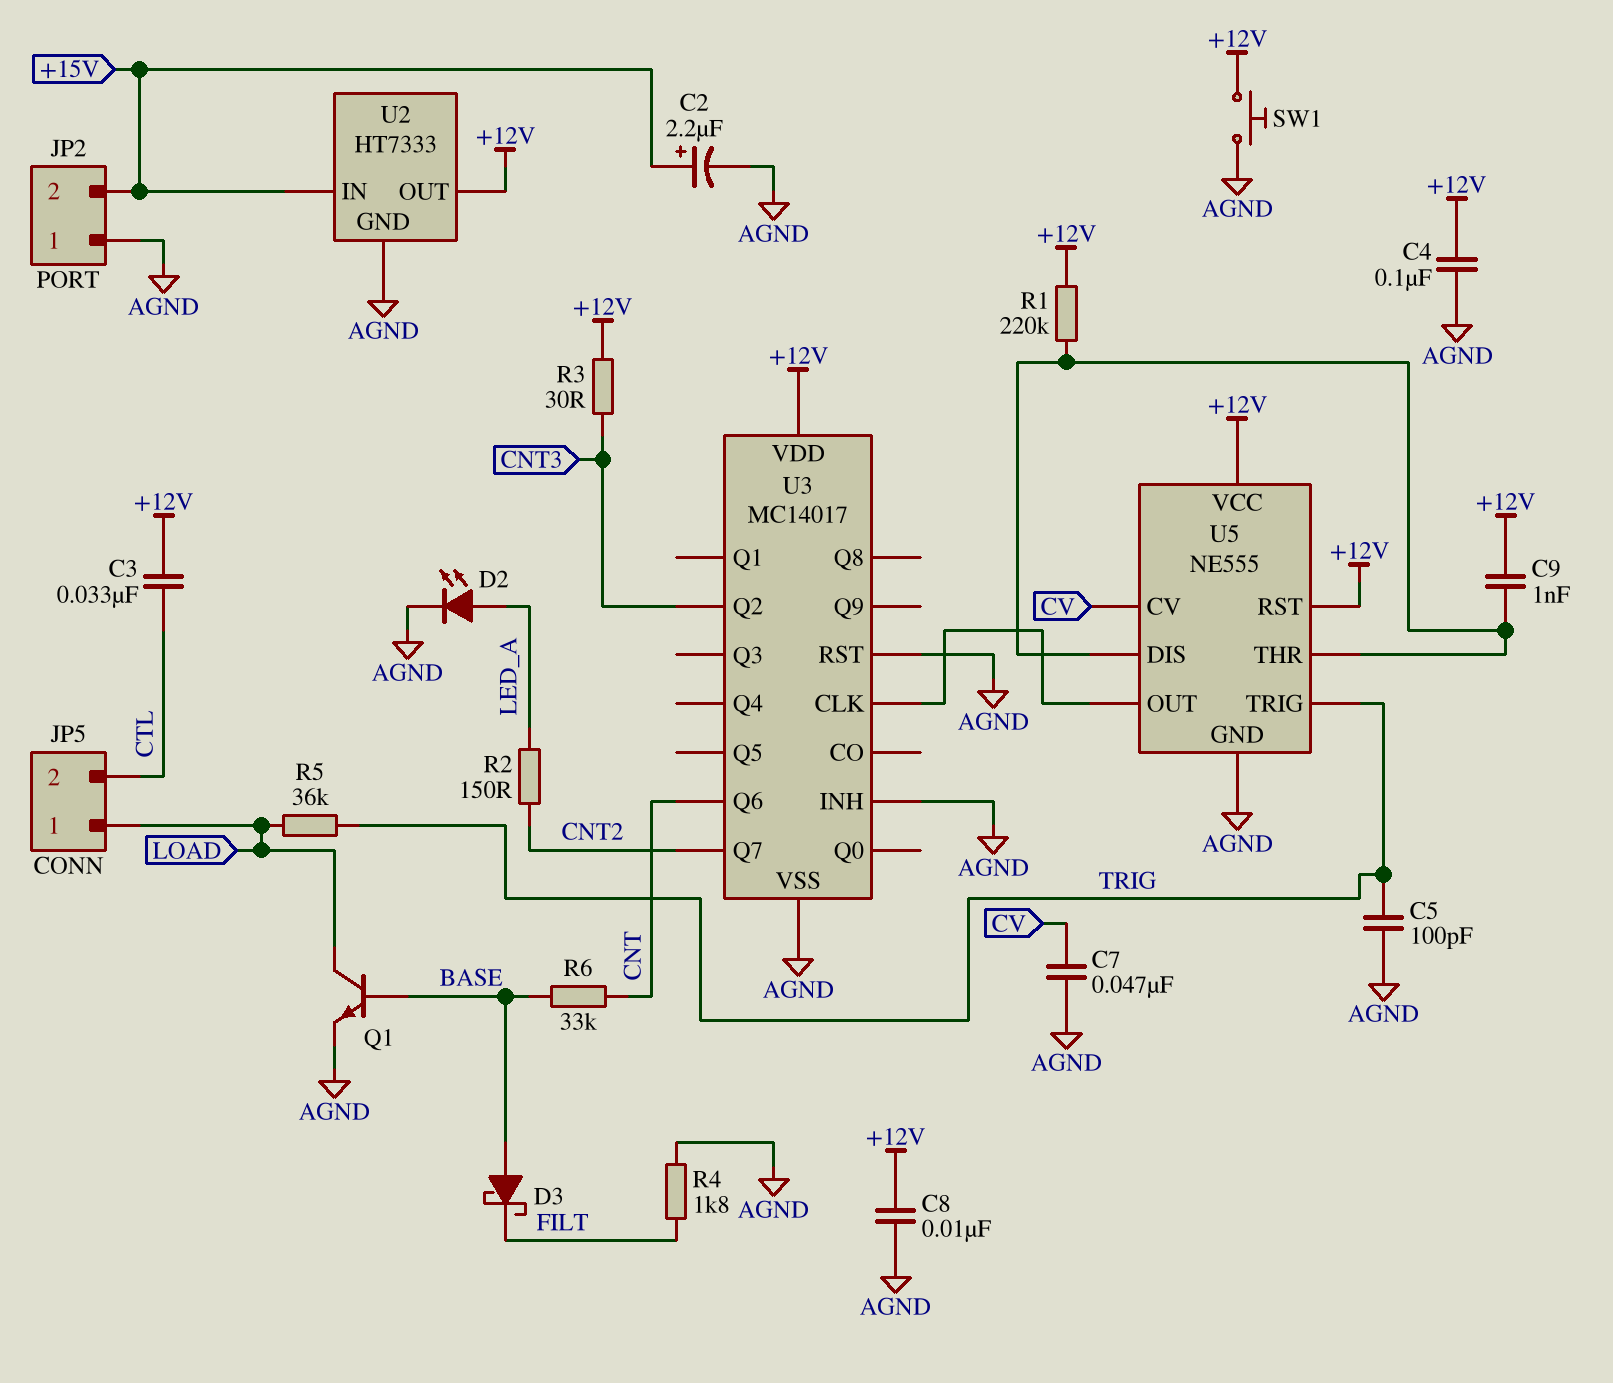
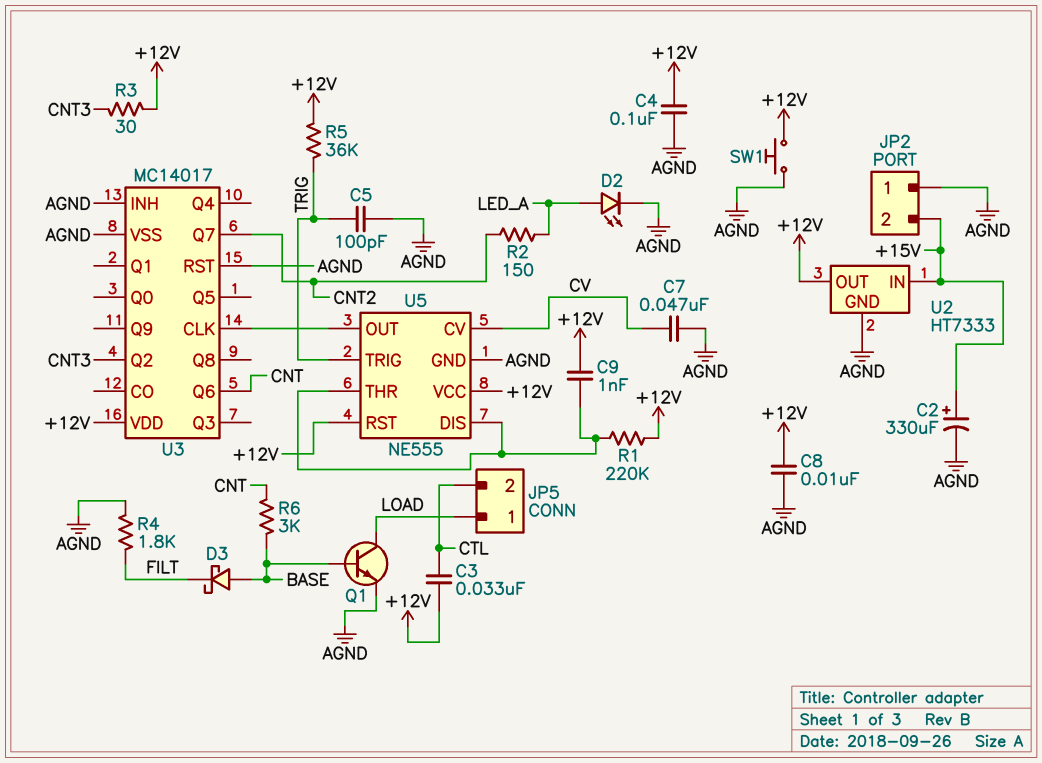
C2: 2.2uF (plus +15V, minus AGND) -> 330uF (plus +15V, minus AGND)
R5: 36k (LOAD, TRIG) -> 36k (+12V, TRIG)
R6: 33k (BASE, CNT) -> 3k (BASE, CNT)

